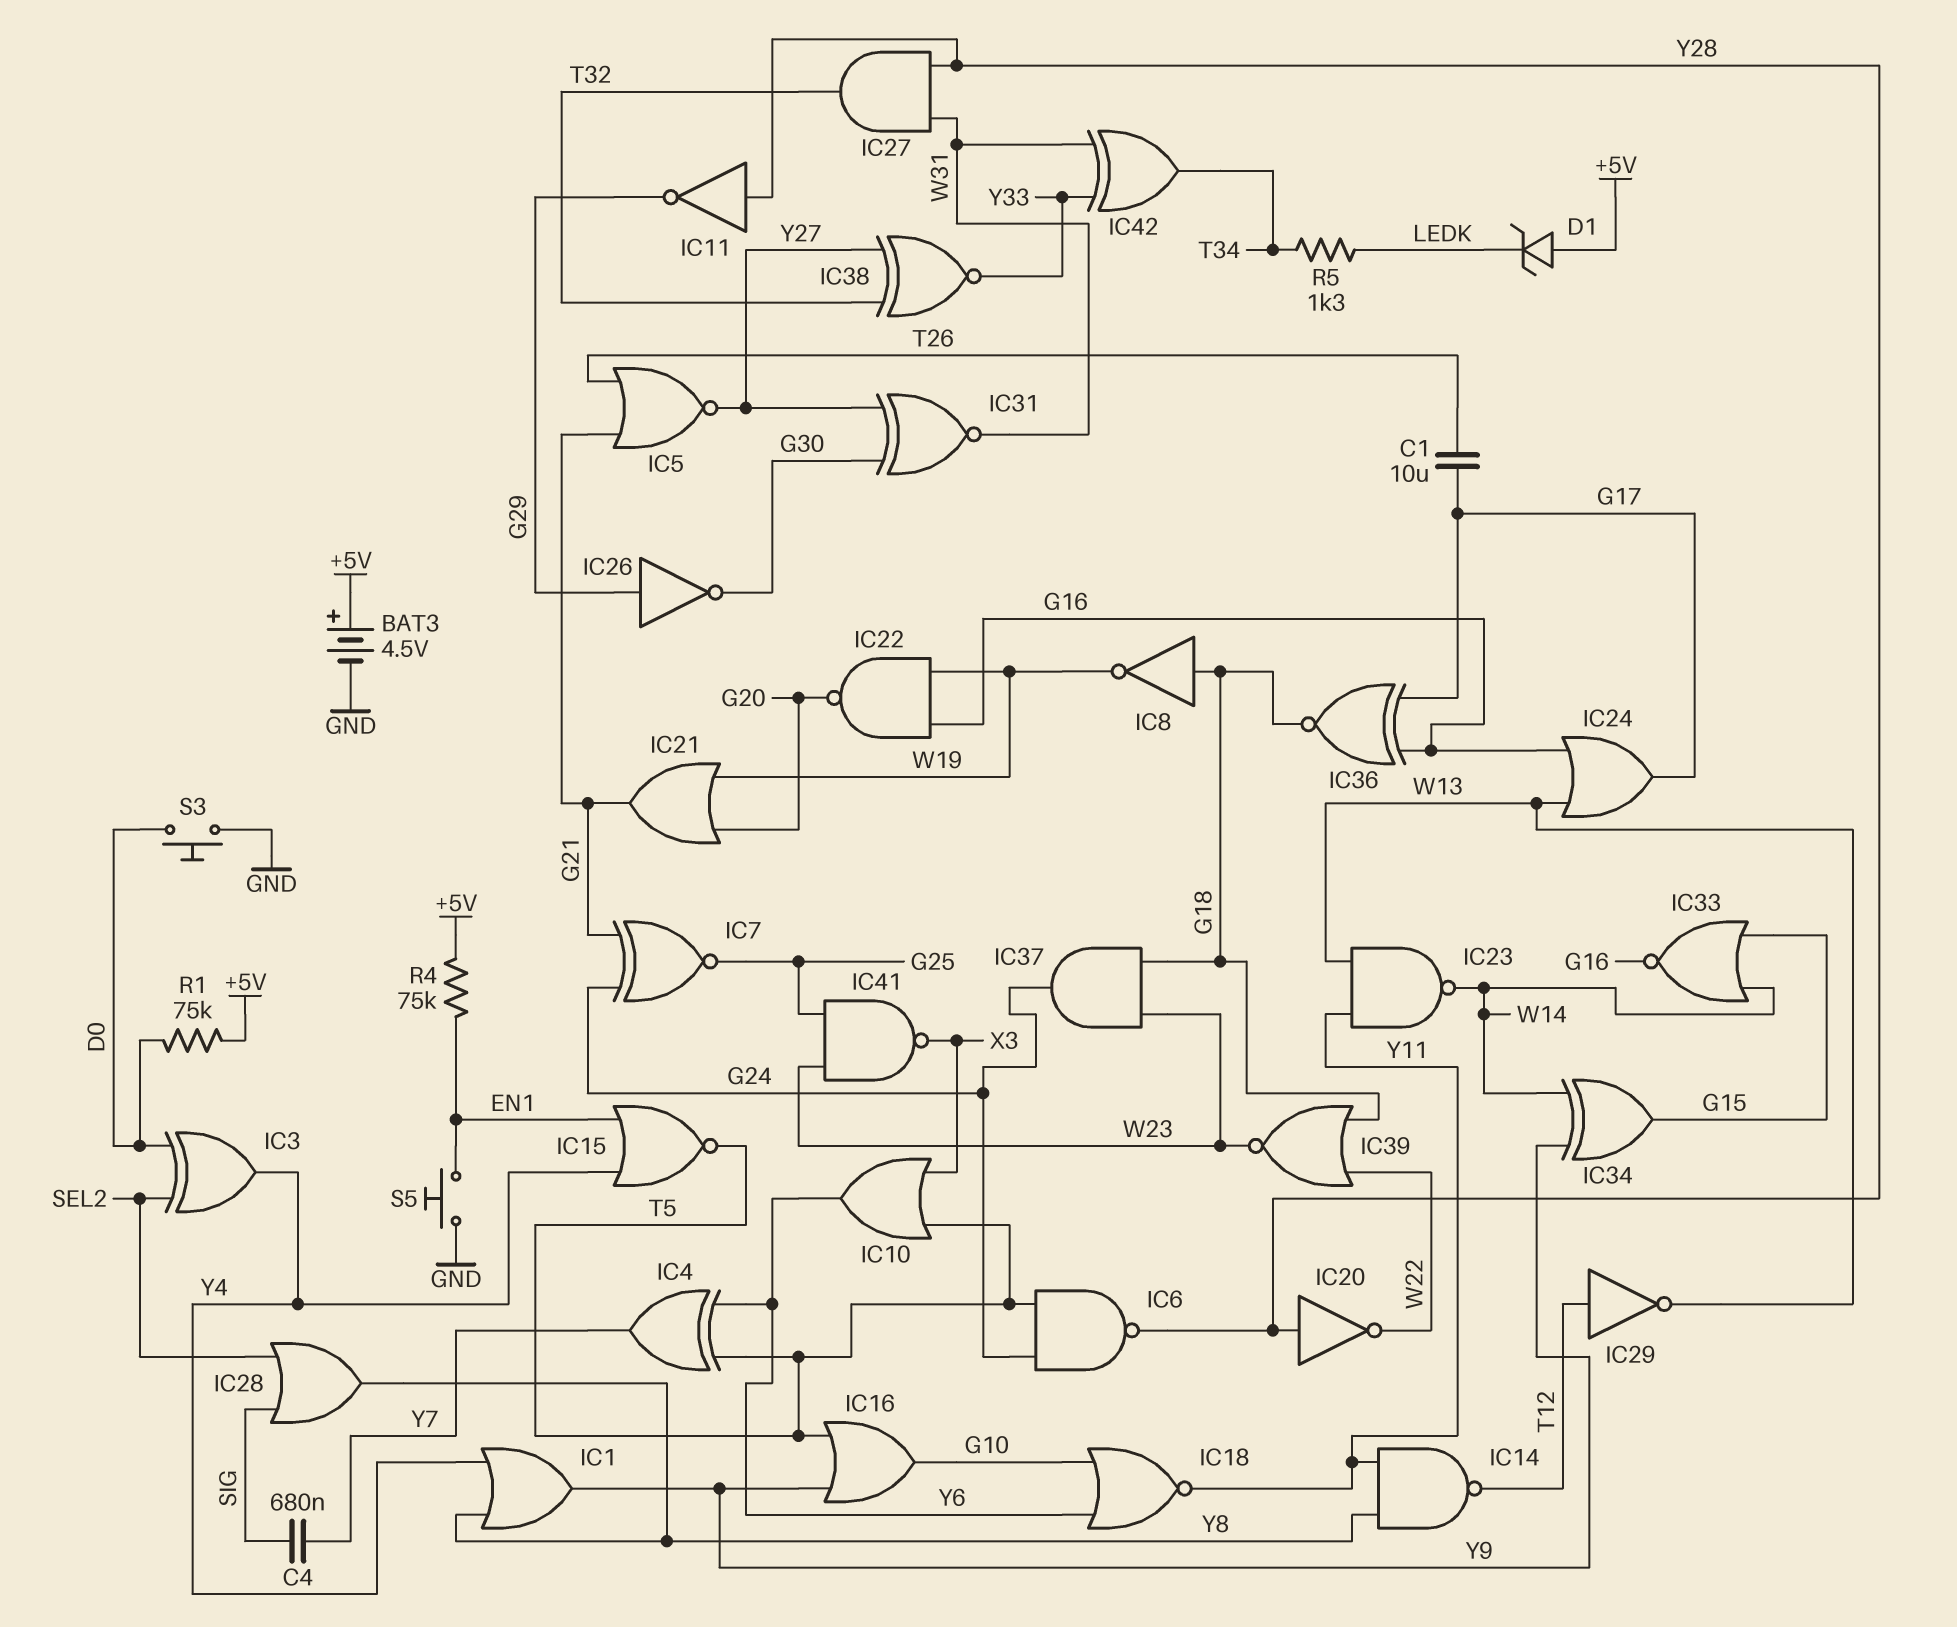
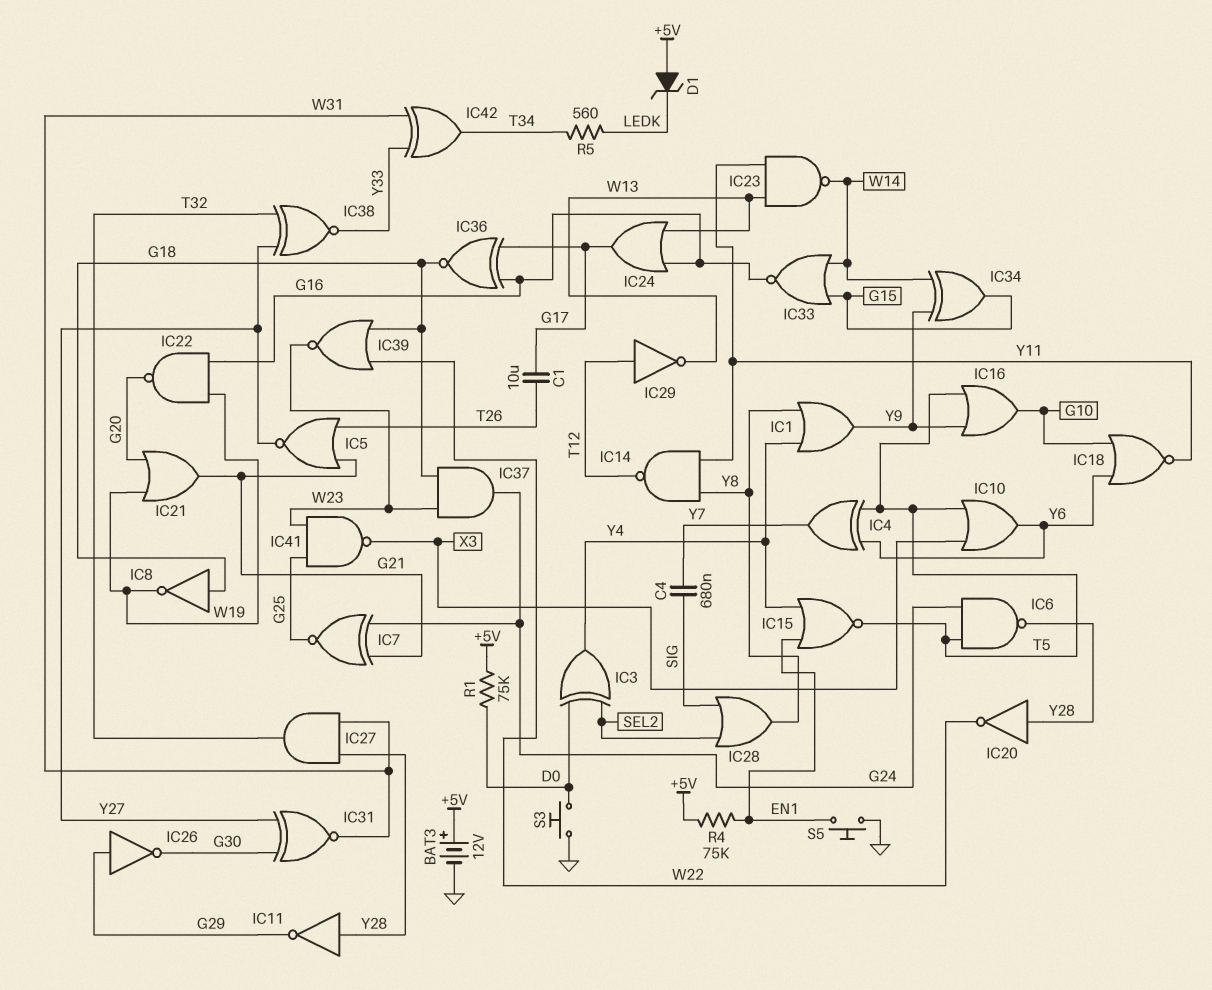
BAT3: 4.5V (plus +5V, minus GND) -> 12V (plus +5V, minus GND)
R5: 1.3k (LEDK, T34) -> 560 (LEDK, T34)

